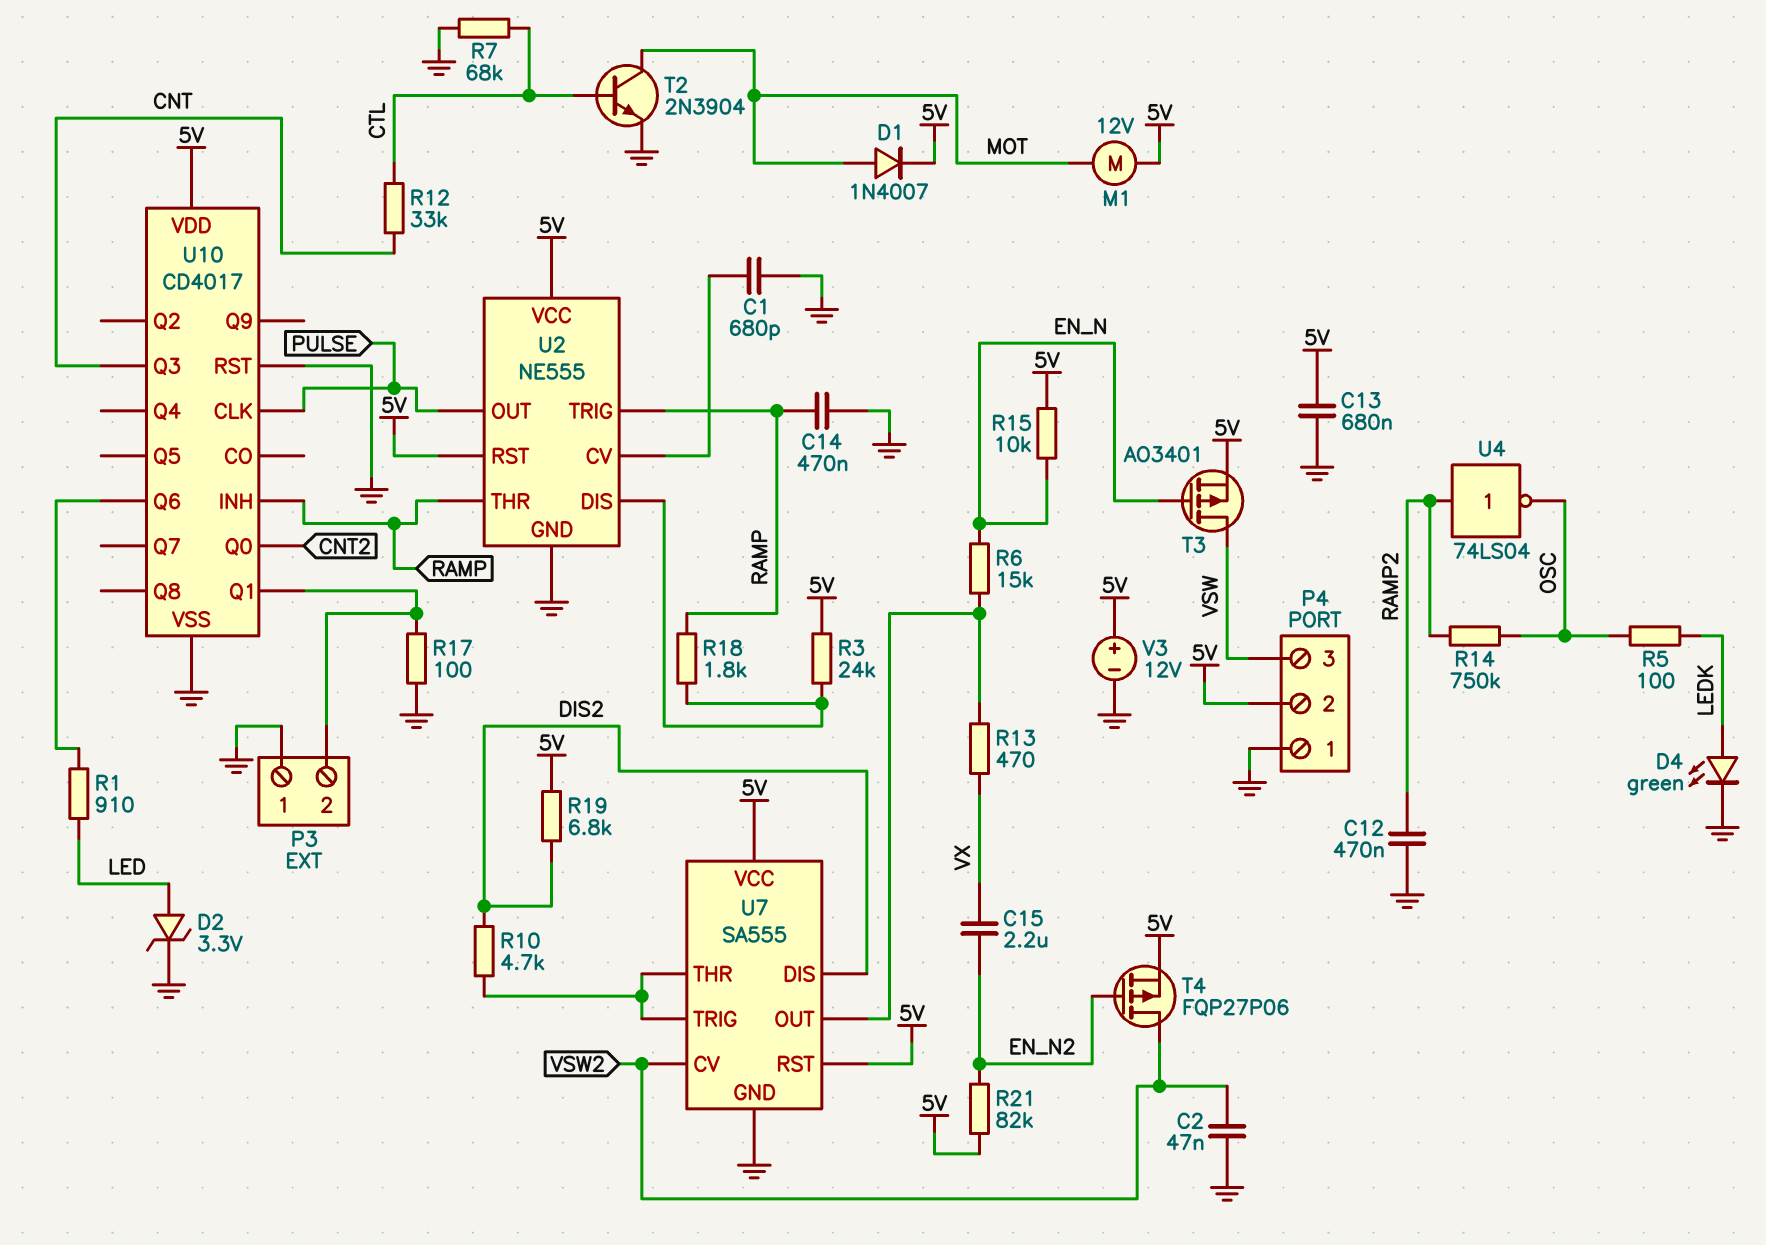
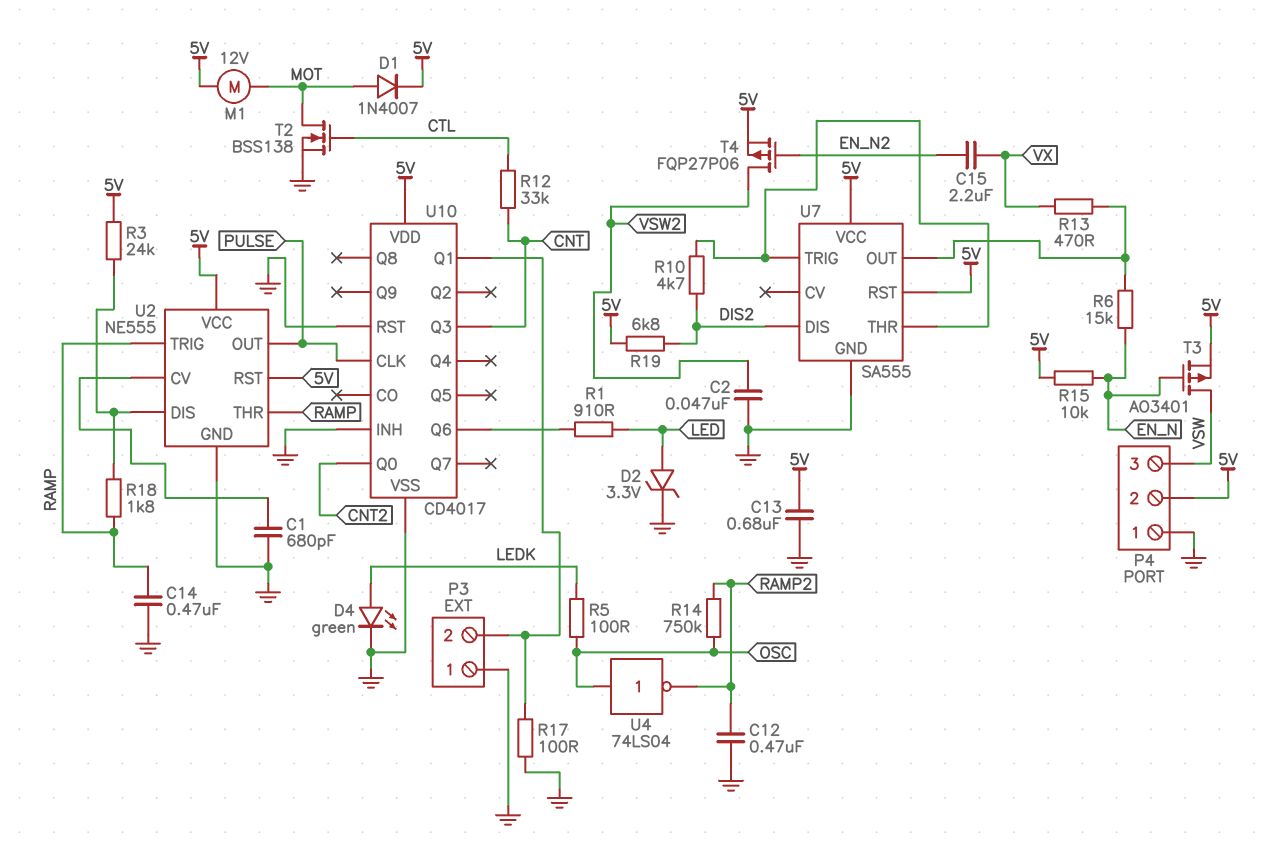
R7: 68k (CTL, GND) -> none
R21: 82k (5V, EN_N2) -> none
T2: NPN 2N3904 (B CTL, C MOT, E GND) -> NMOS BSS138 (G CTL, D MOT, S GND)
U4: NOT 74LS04 (in RAMP2, out OSC) -> NOT 74LS04 (in OSC, out RAMP2)
U7 pin CV: VSW2 -> none
U10 pin INH: RAMP -> GND
V3: 12V (plus 5V, minus GND) -> none

